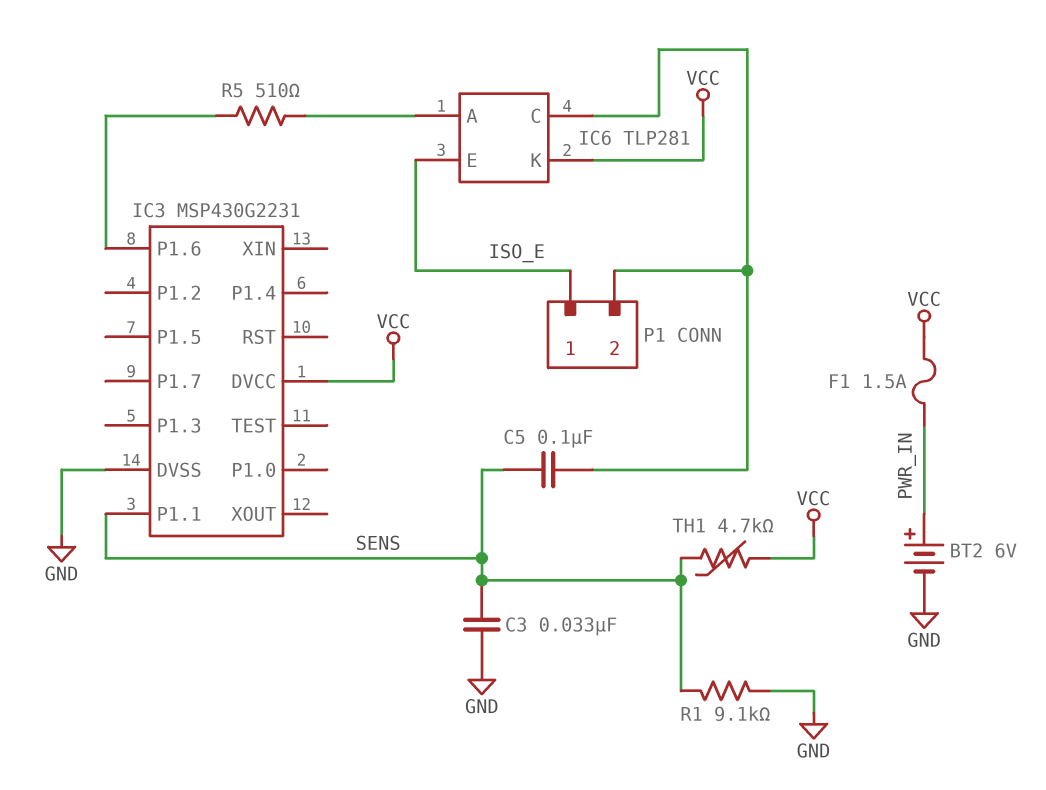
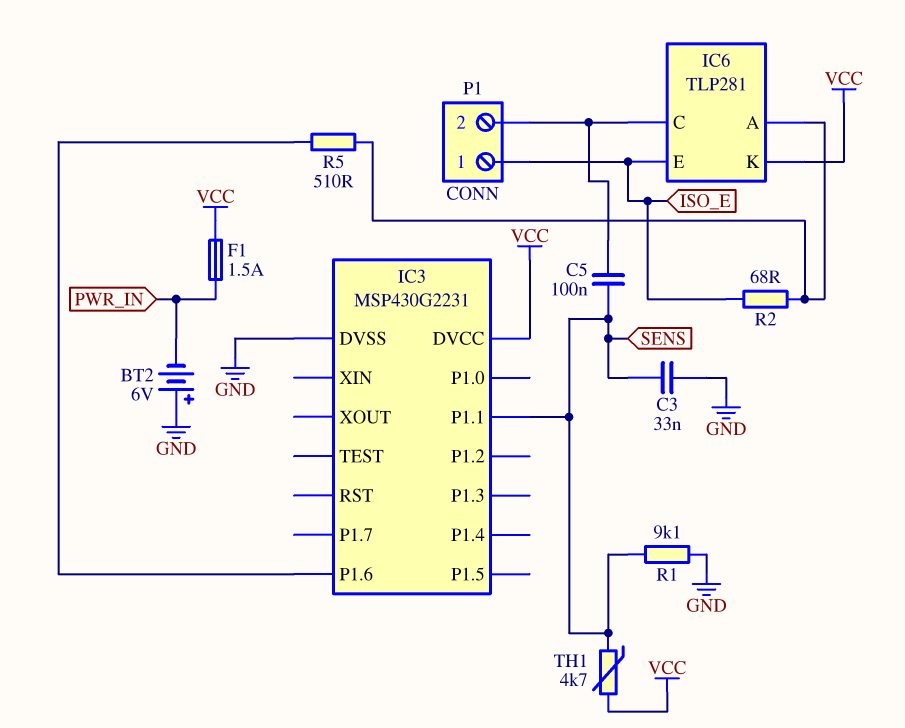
BT2: 6V (plus PWR_IN, minus GND) -> 6V (plus GND, minus PWR_IN)
R2: none -> 68 (IC6/A, ISO_E)

